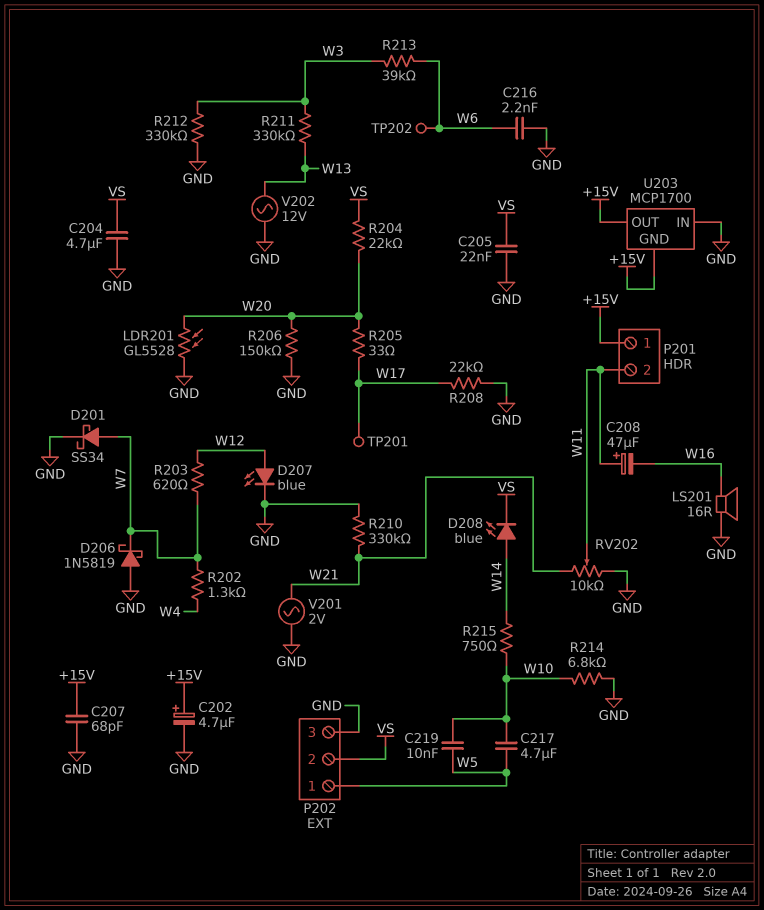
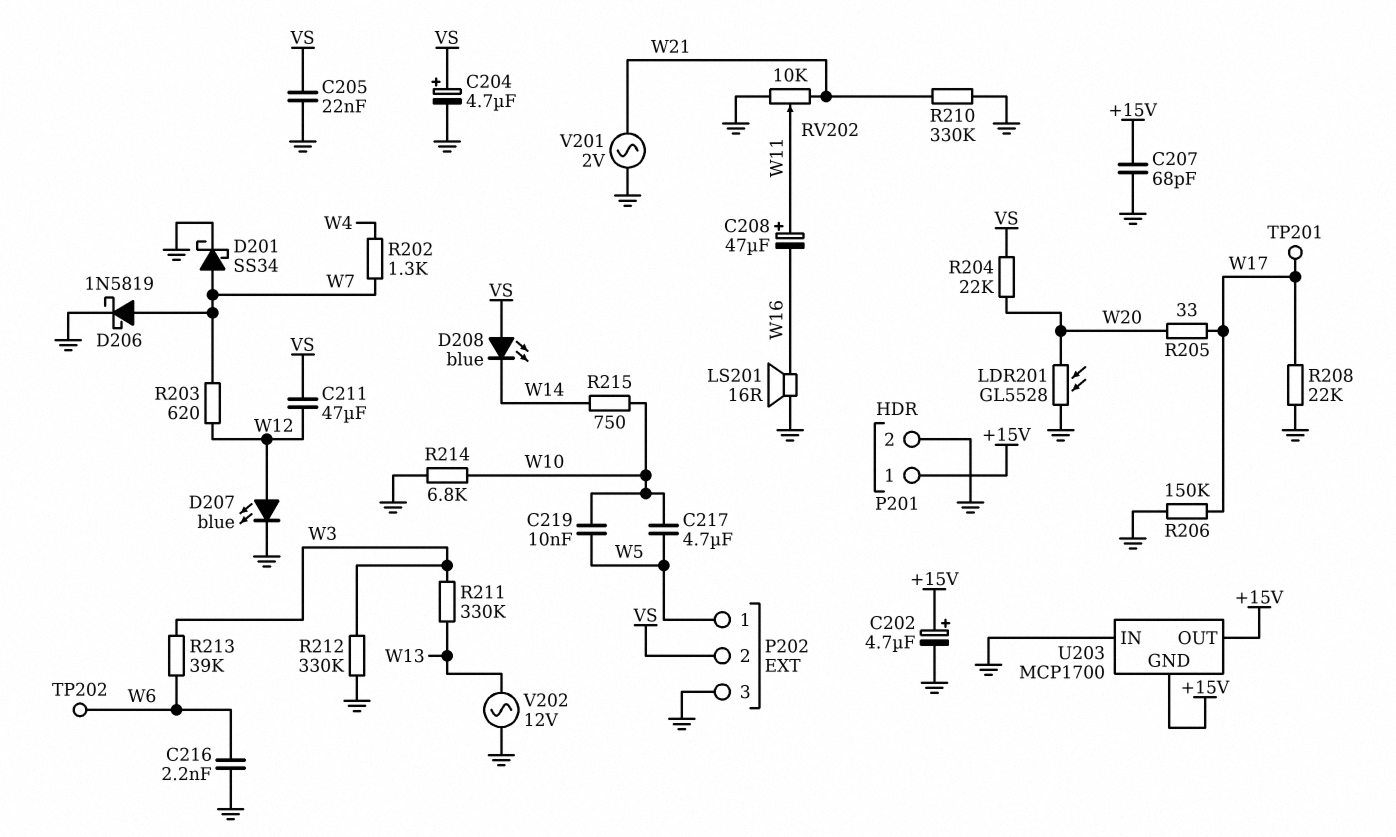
C204: 4.7uF (GND, VS) -> 4.7uF (plus VS, minus GND)
C211: none -> 47uF (VS, W12)
D206: schottky 1N5819 (A GND, K W7) -> schottky 1N5819 (A W7, K GND)
D208: LED blue (A W14, K VS) -> LED blue (A VS, K W14)
P201 pin 2: W11 -> GND
R206: 150k (GND, W20) -> 150k (GND, W17)

